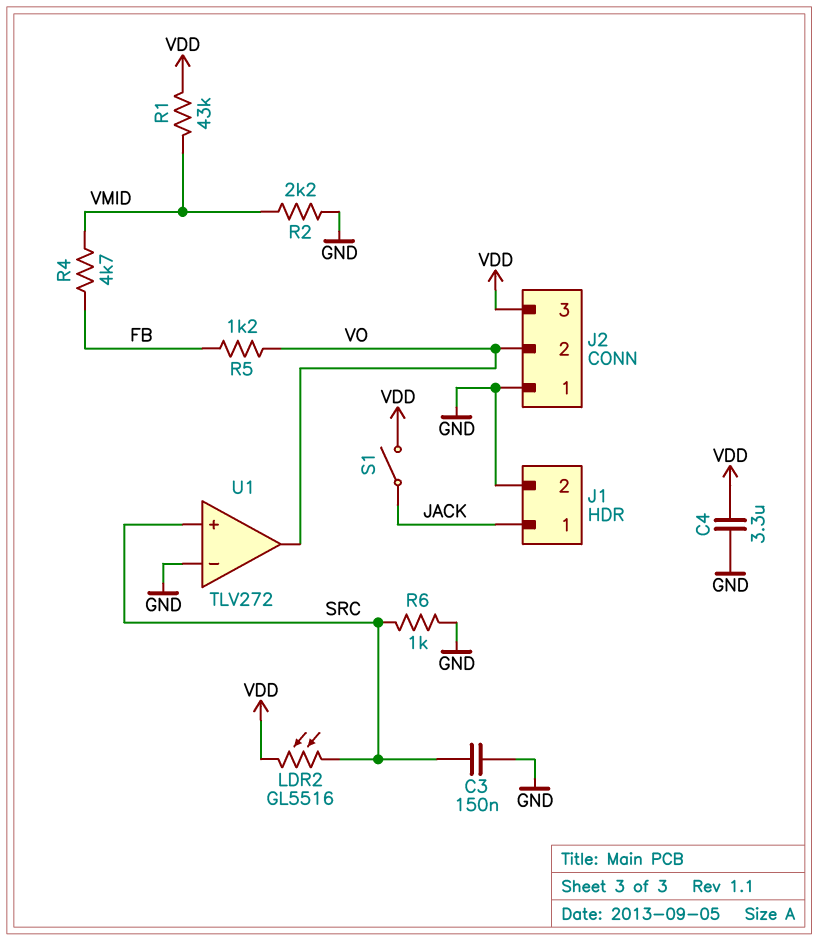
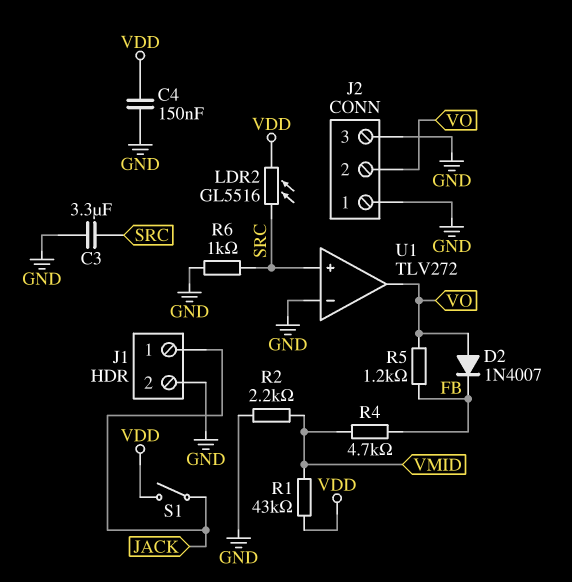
C3: 150nF (GND, SRC) -> 3.3uF (GND, SRC)
C4: 3.3uF (GND, VDD) -> 150nF (GND, VDD)
D2: none -> diode 1N4007 (A VO, K FB)
J2 pin 3: VDD -> GND

